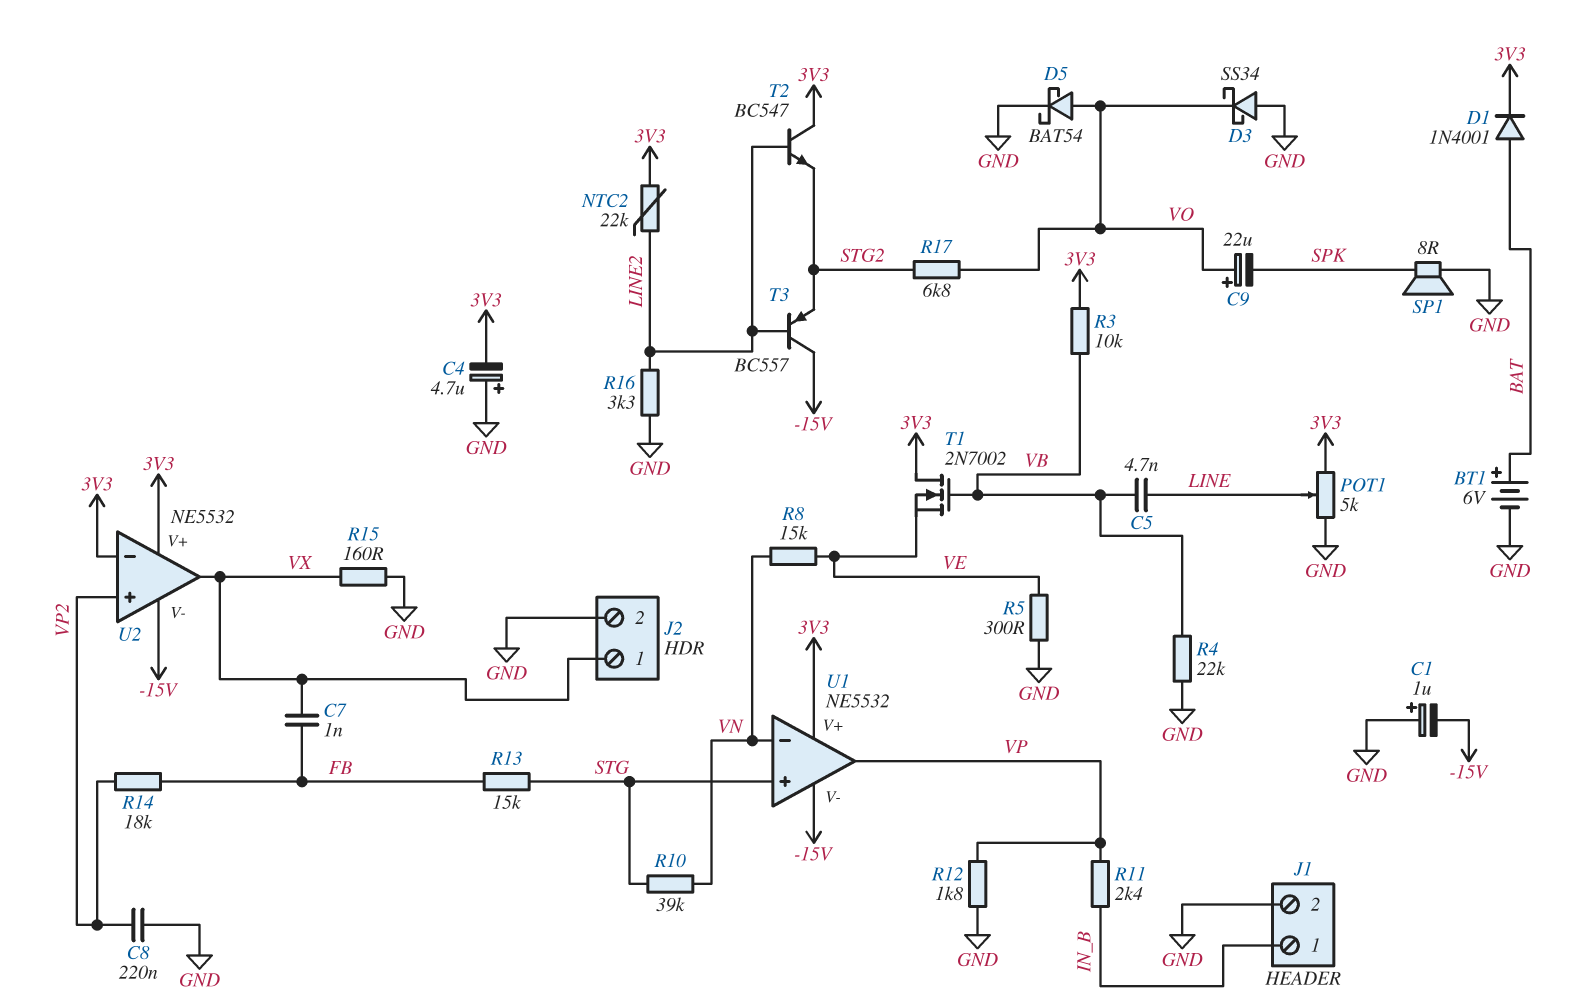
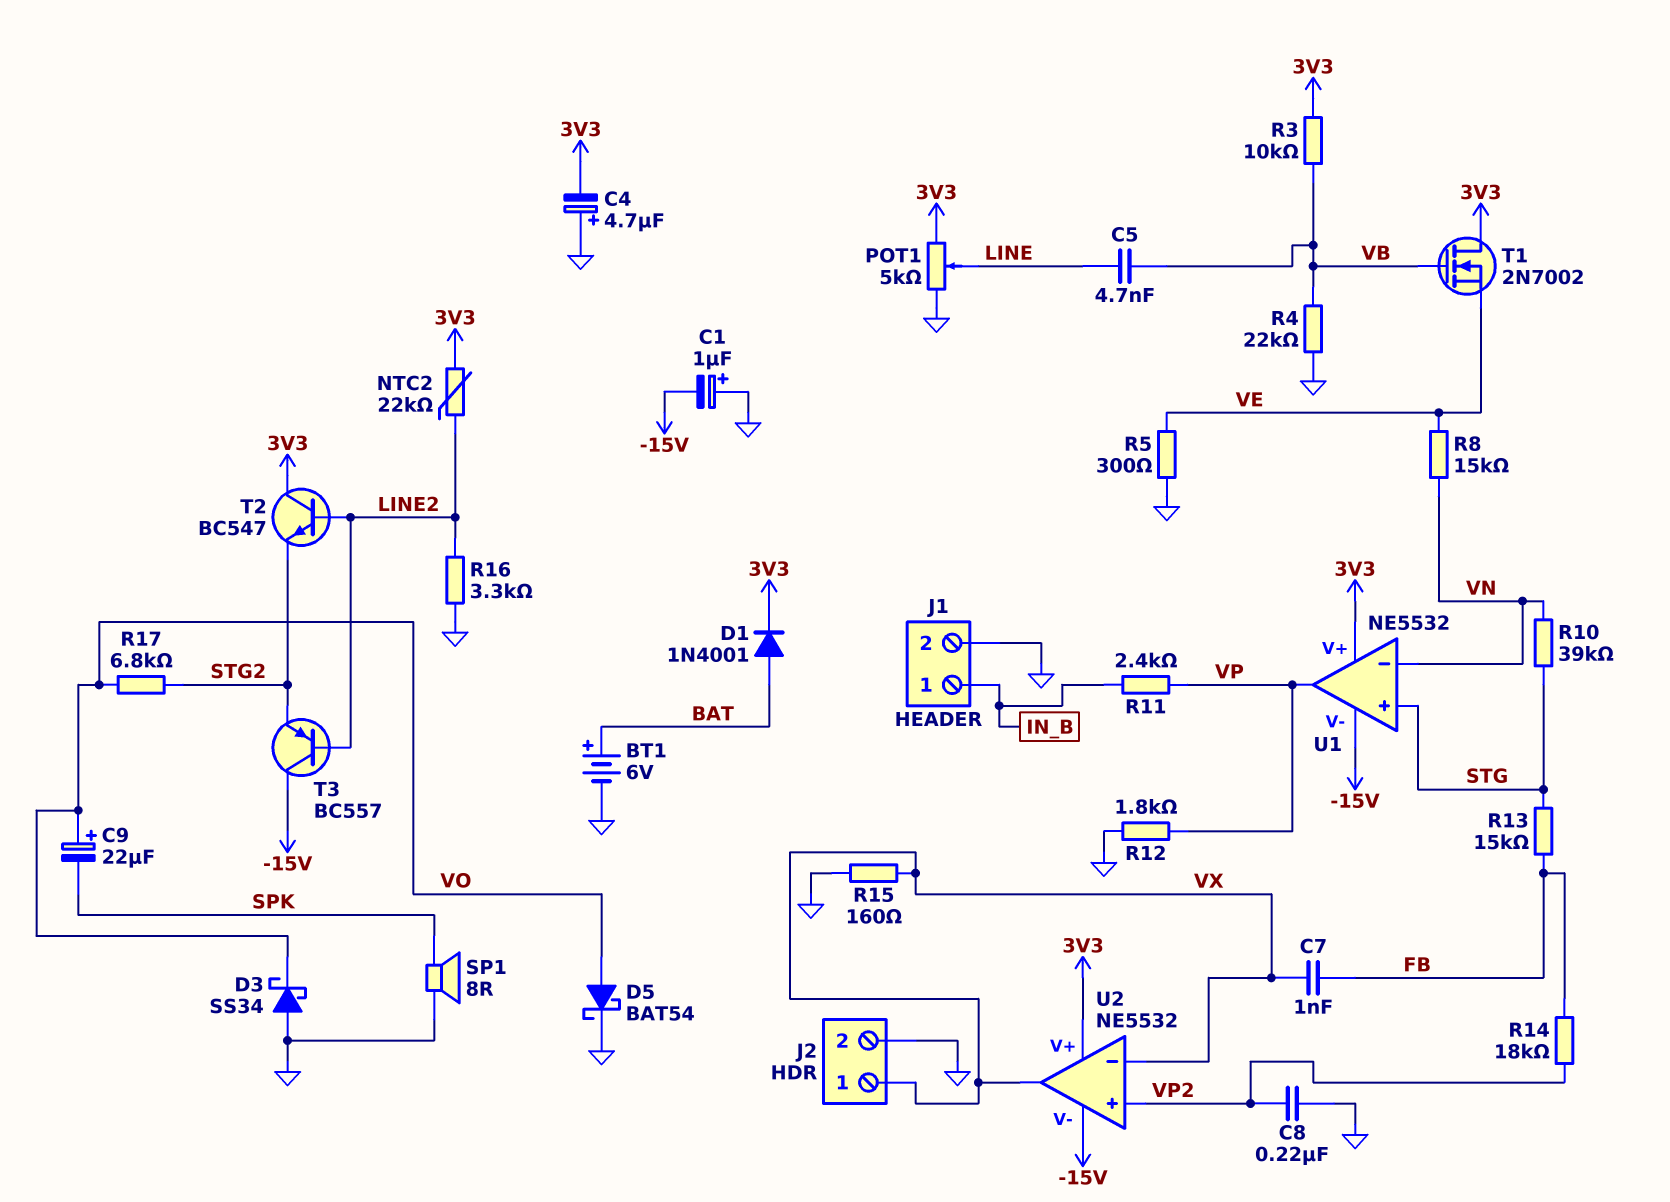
U2 pin in-: 3V3 -> VX

